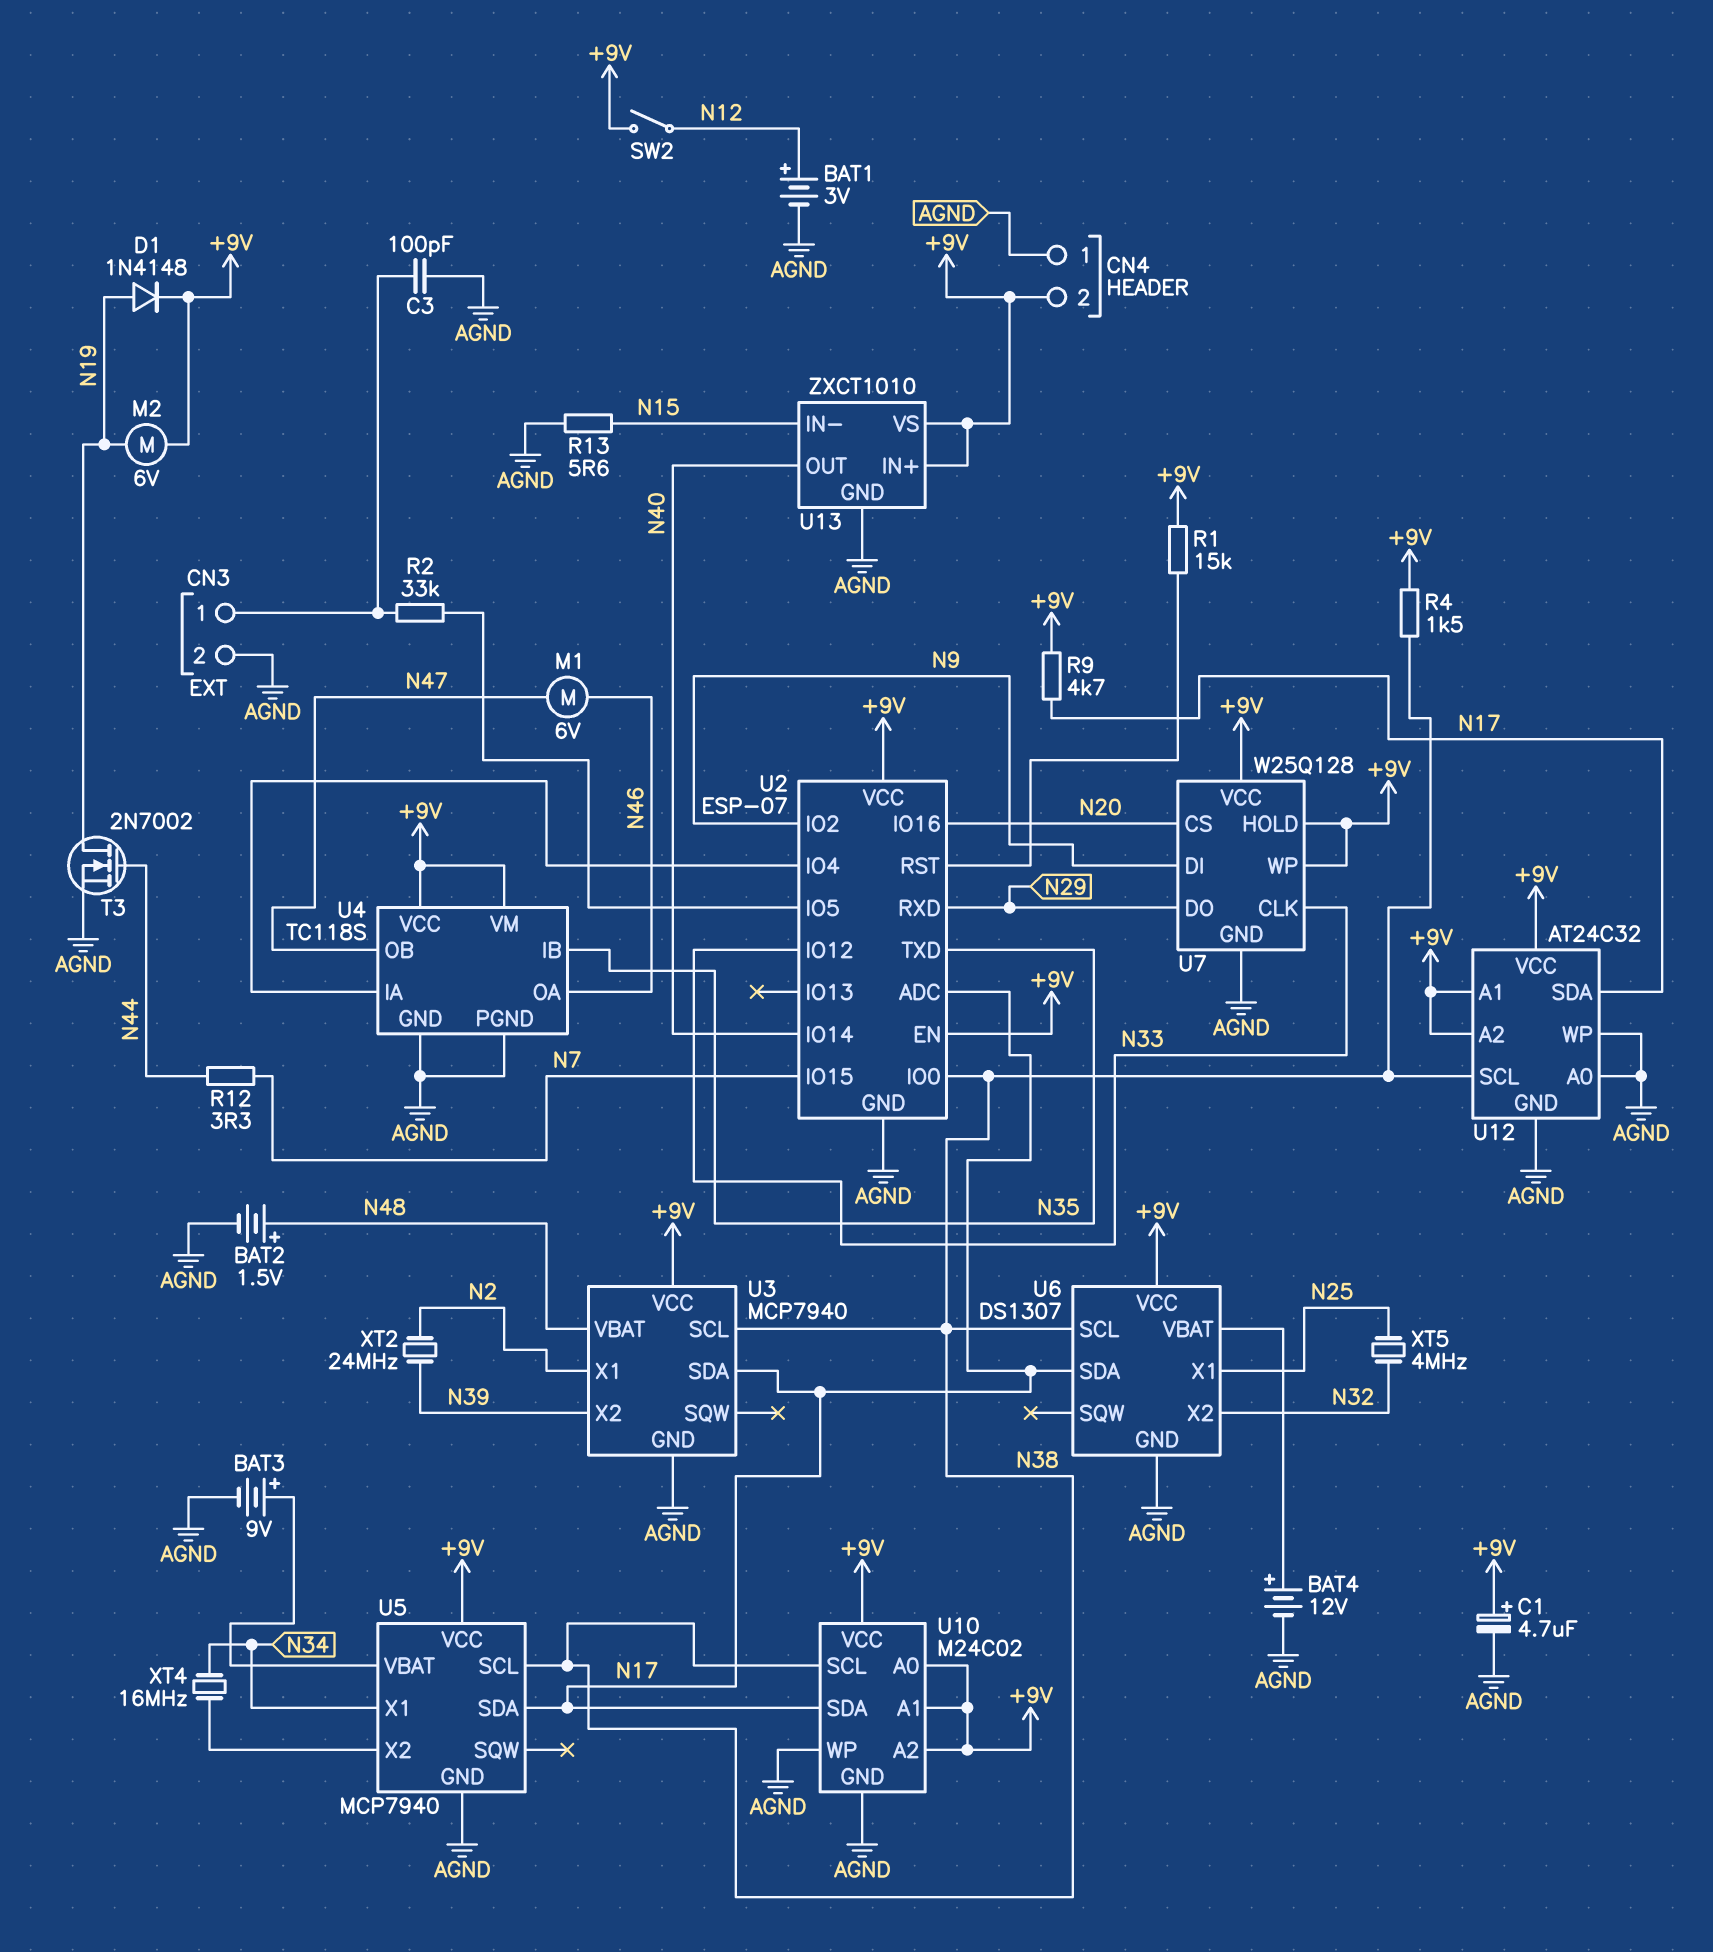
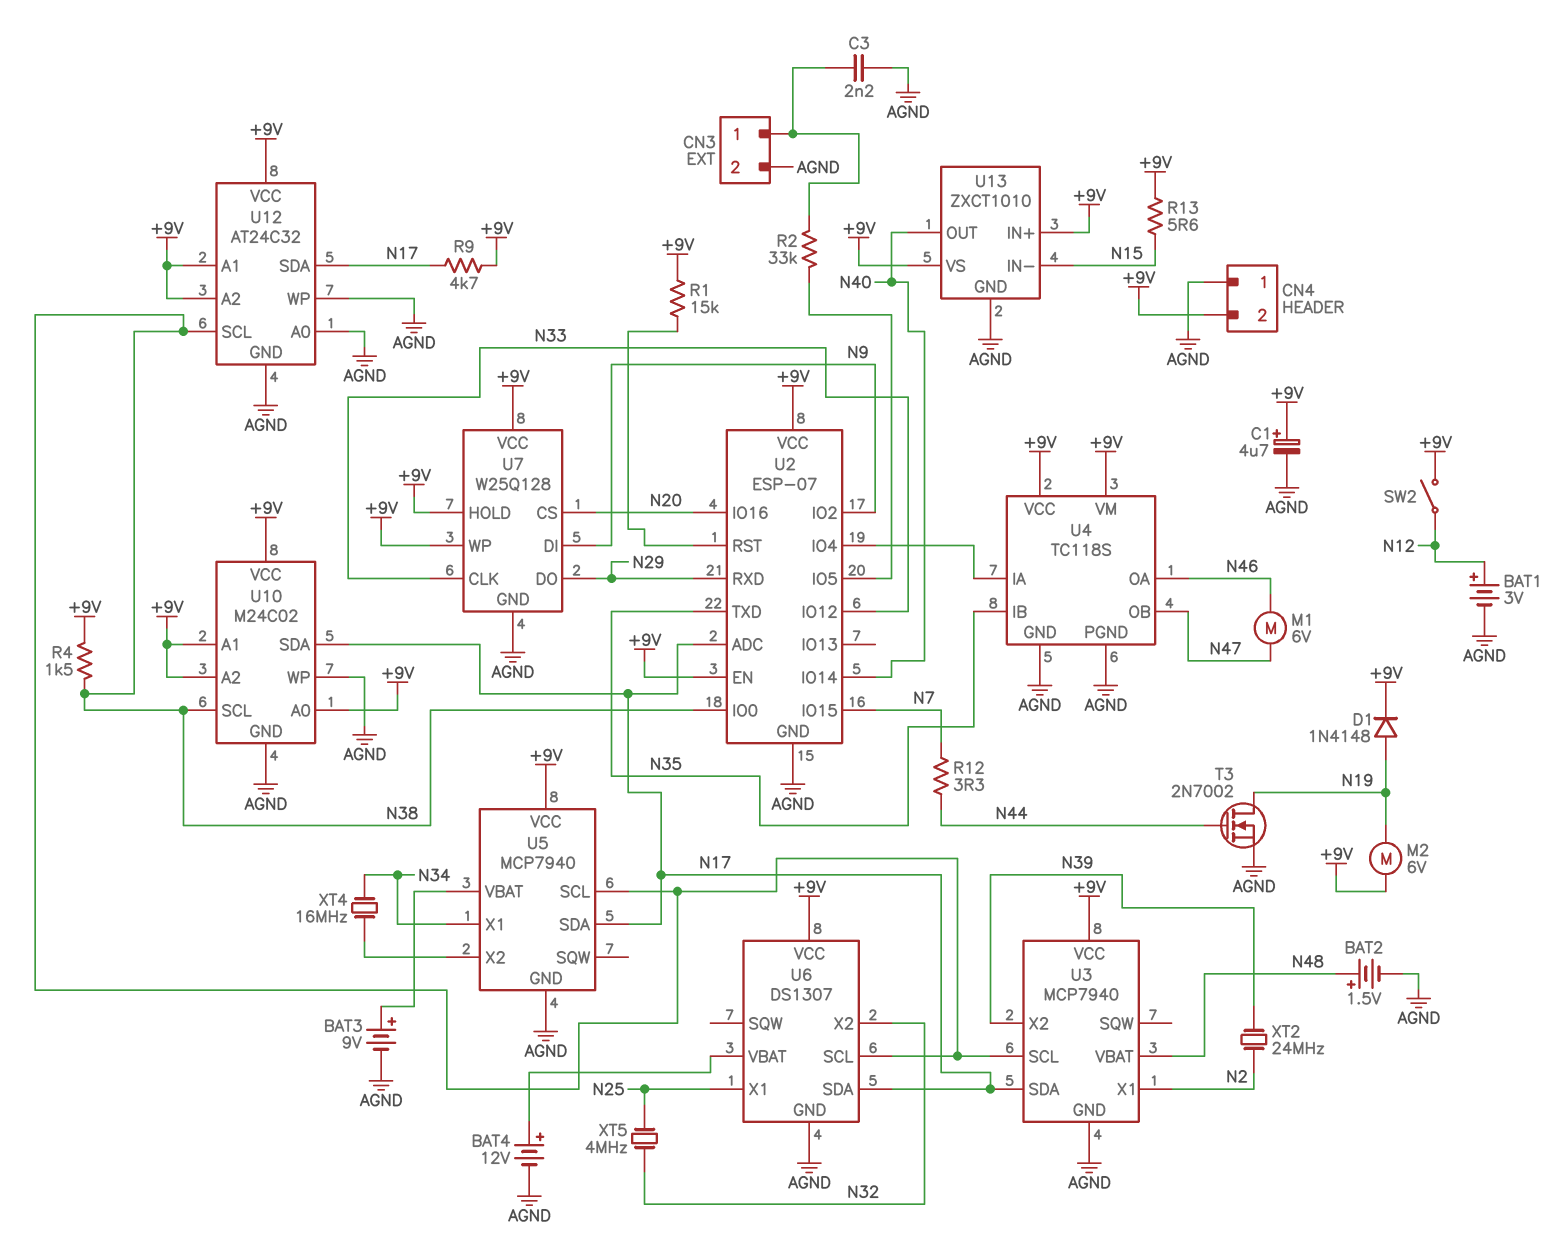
C3: 100pF (AGND, CN3/1) -> 2.2nF (AGND, CN3/1)
R13: 5.6 (AGND, N15) -> 5.6 (+9V, N15)

